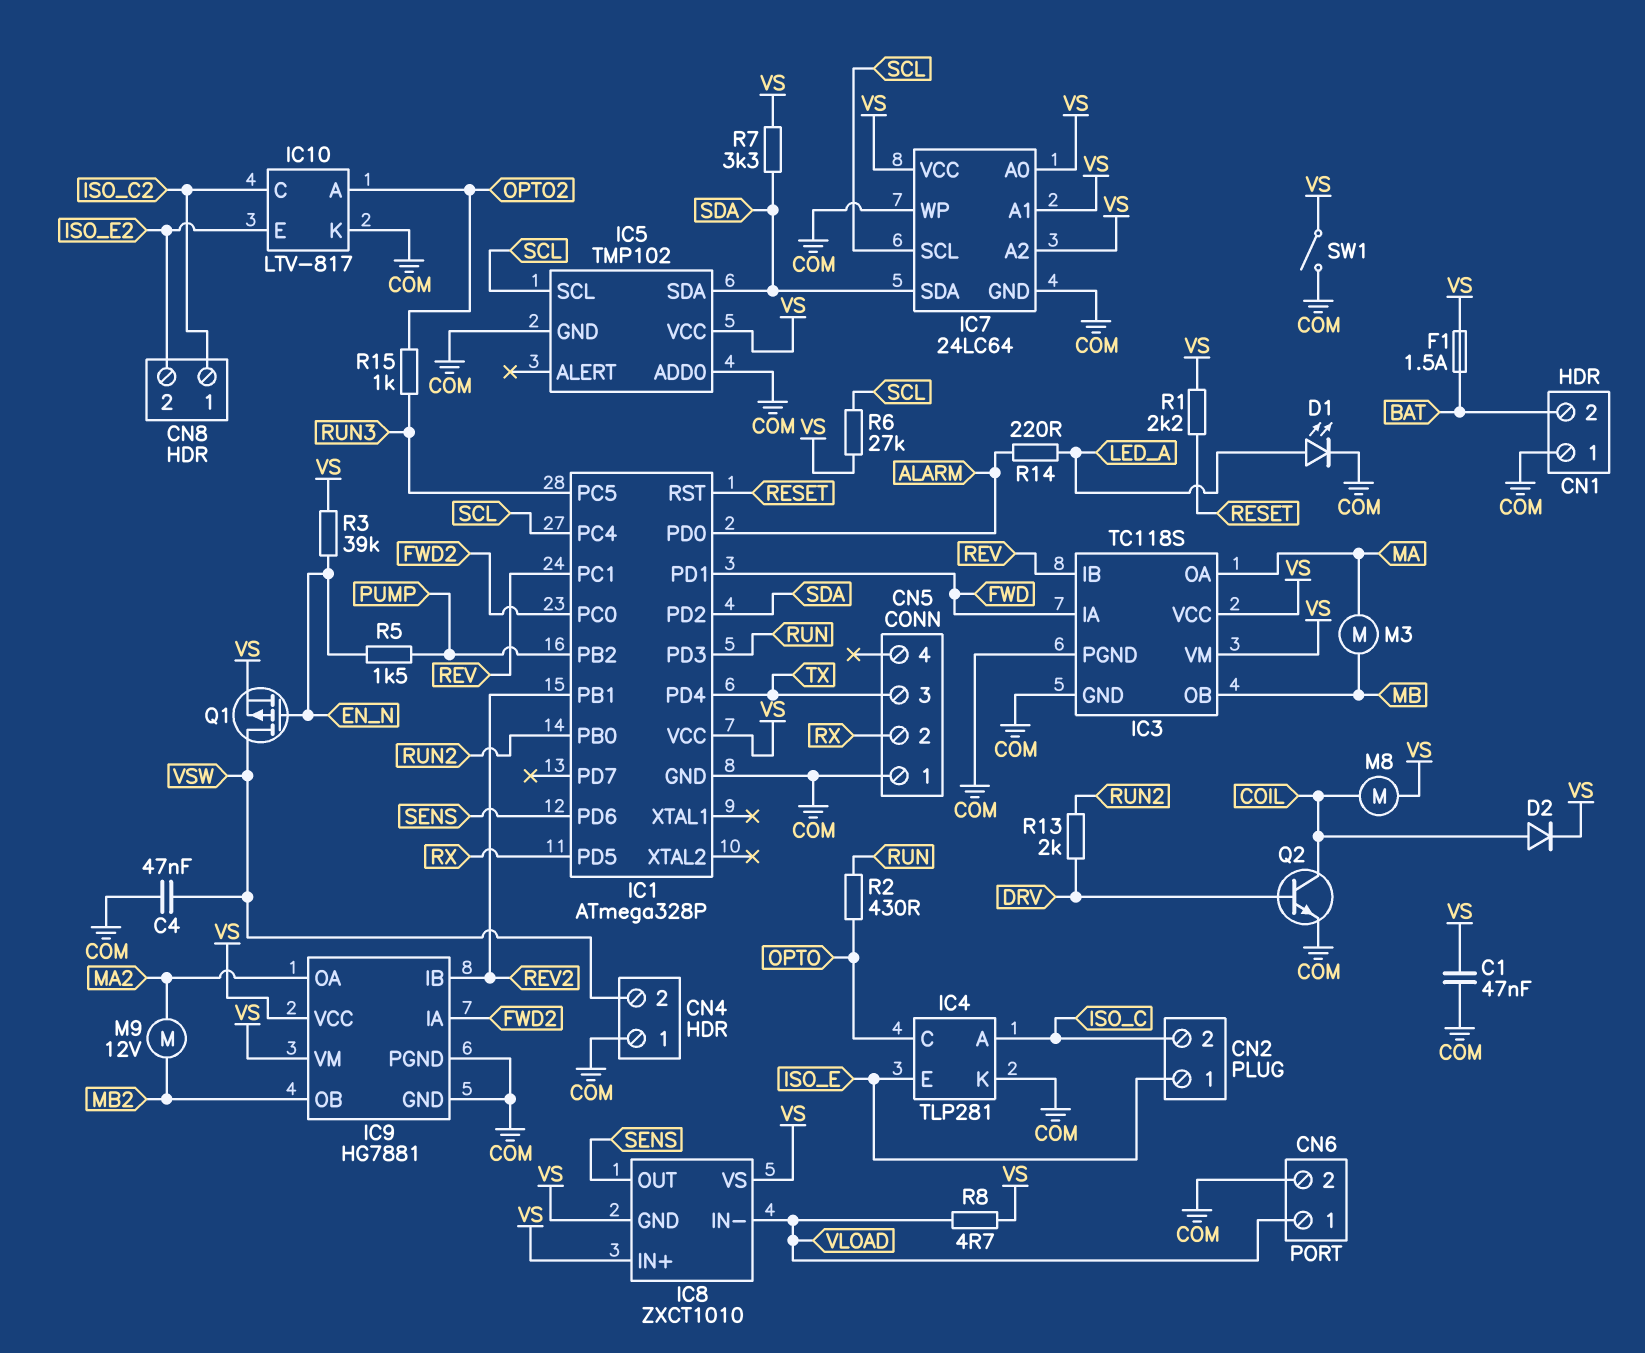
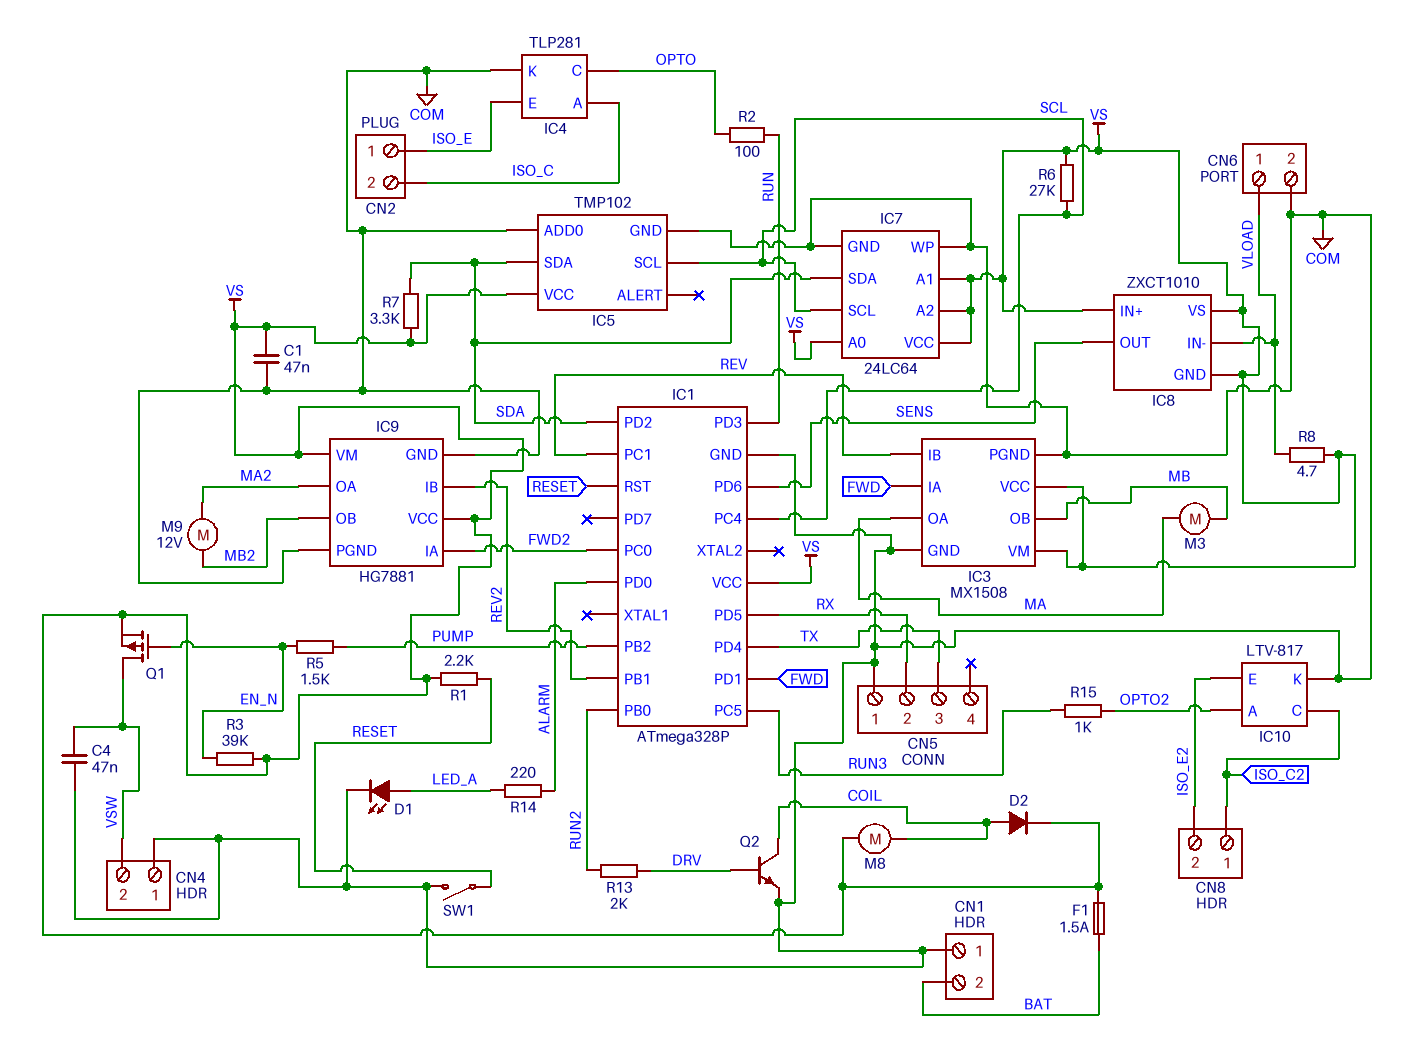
IC3: TC118S -> MX1508
R2: 430 (OPTO, RUN) -> 100 (OPTO, RUN)
SW1: switch (COM, VS) -> switch (COM, RESET)

